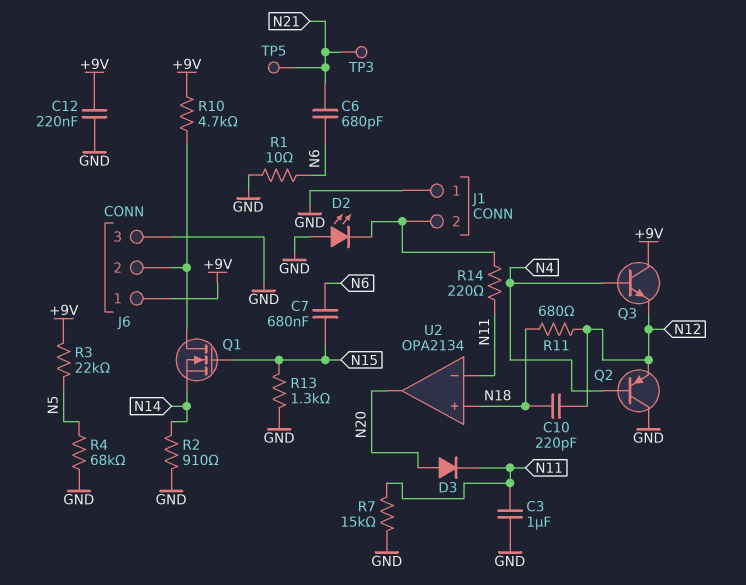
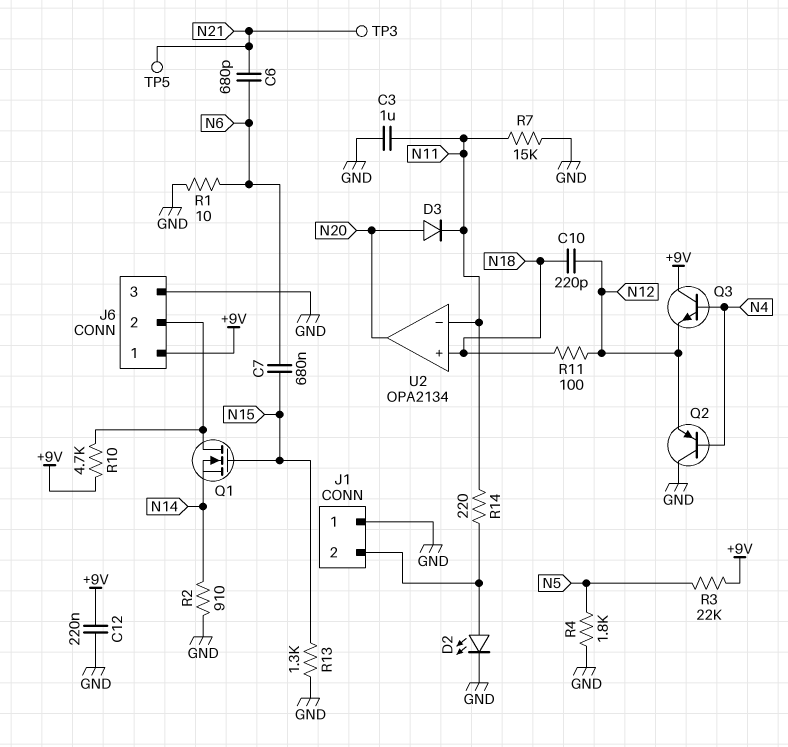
D2: LED (A GND, K J1/2) -> LED (A J1/2, K GND)
R4: 68k (GND, N5) -> 1.8k (GND, N5)
R11: 680 (N12, N18) -> 100 (N12, N18)

